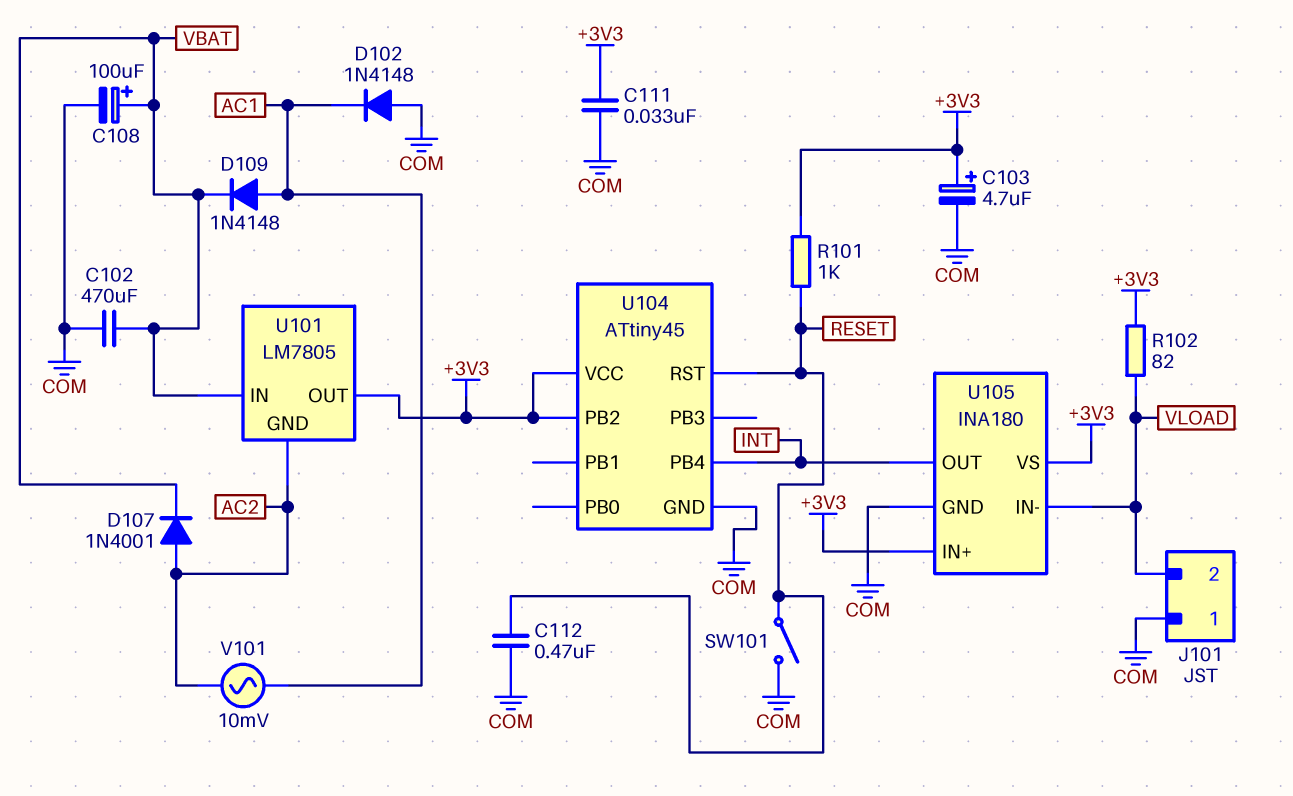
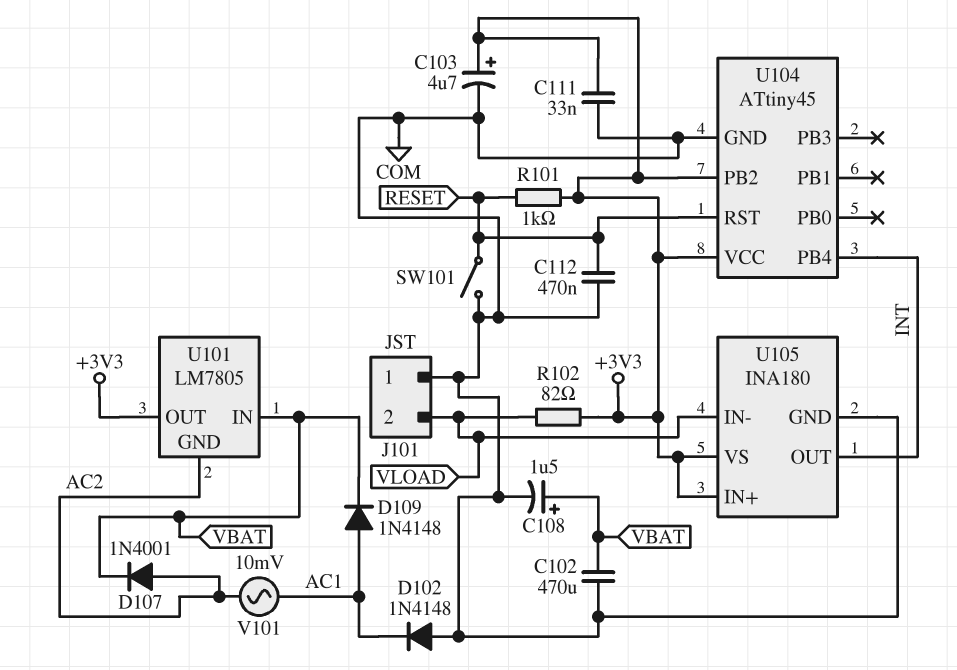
C108: 100uF (plus VBAT, minus COM) -> 1.5uF (plus VBAT, minus COM)

